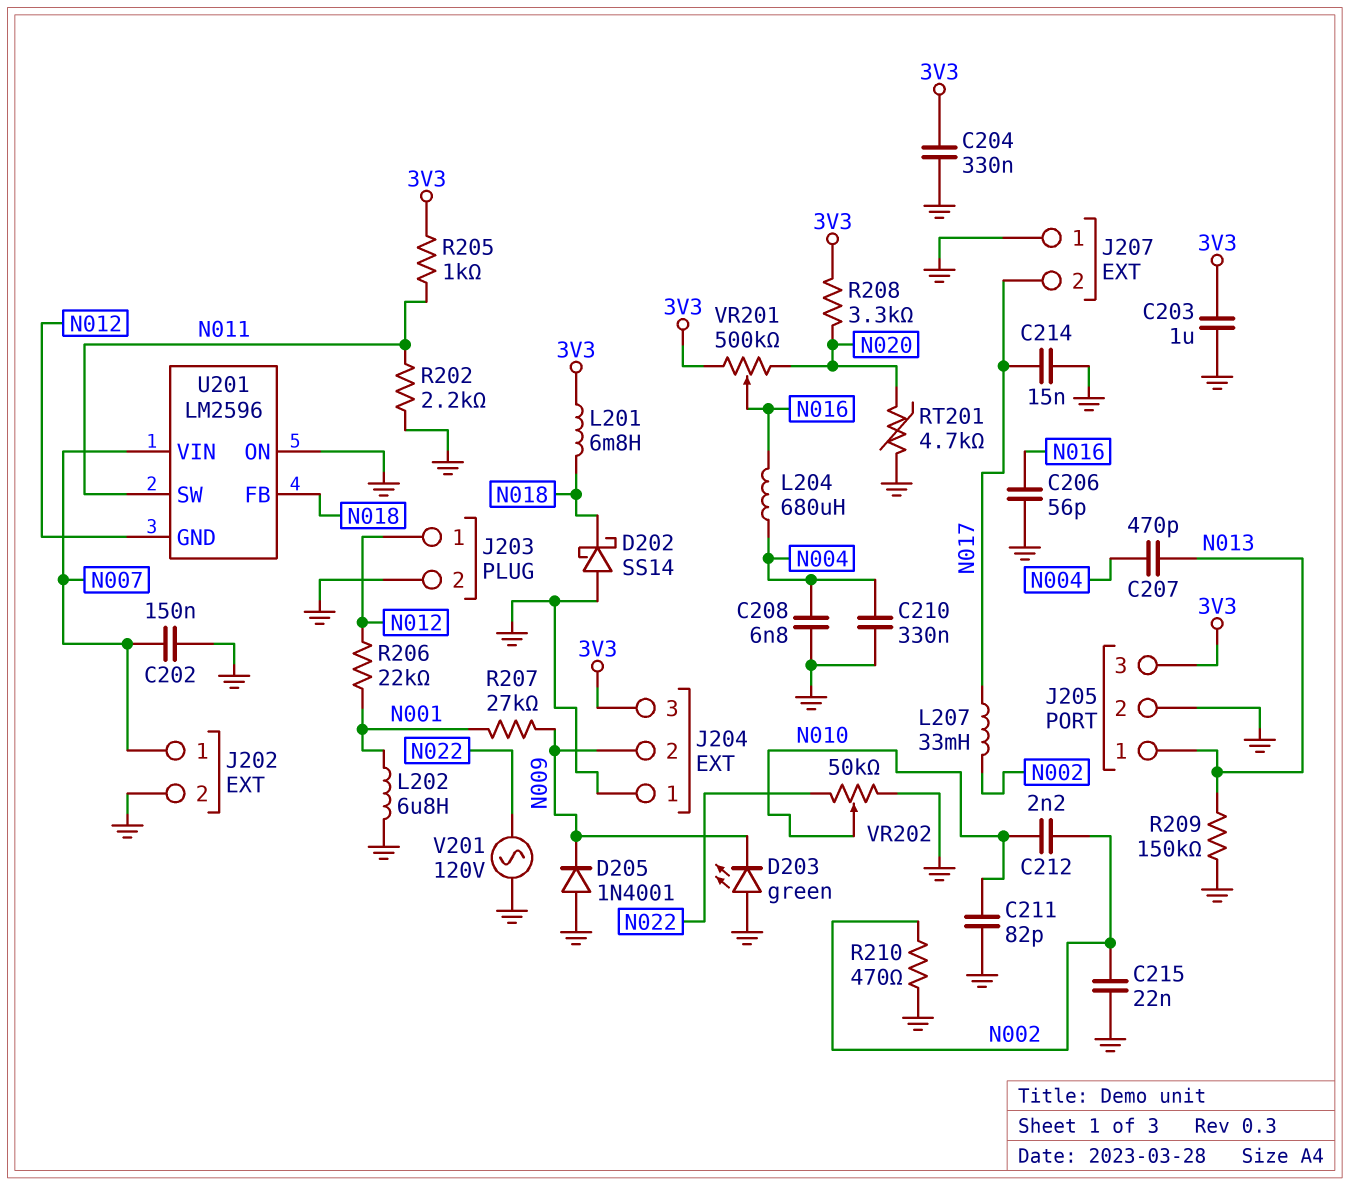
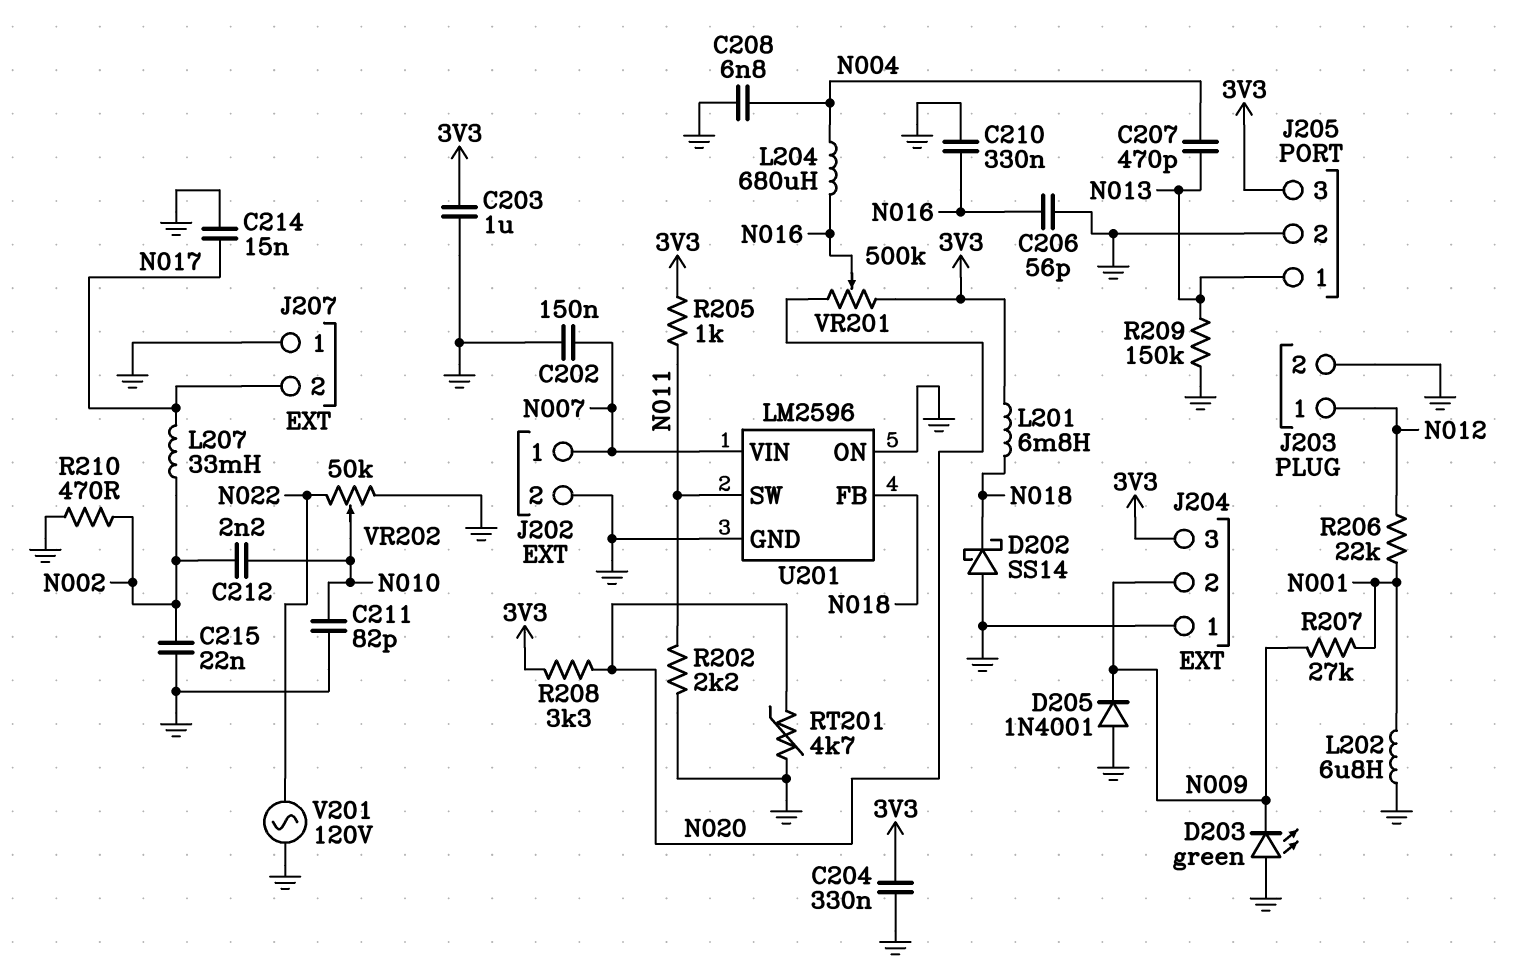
C210: 330nF (GND, N004) -> 330nF (GND, N016)
U201 pin GND: N012 -> GND

